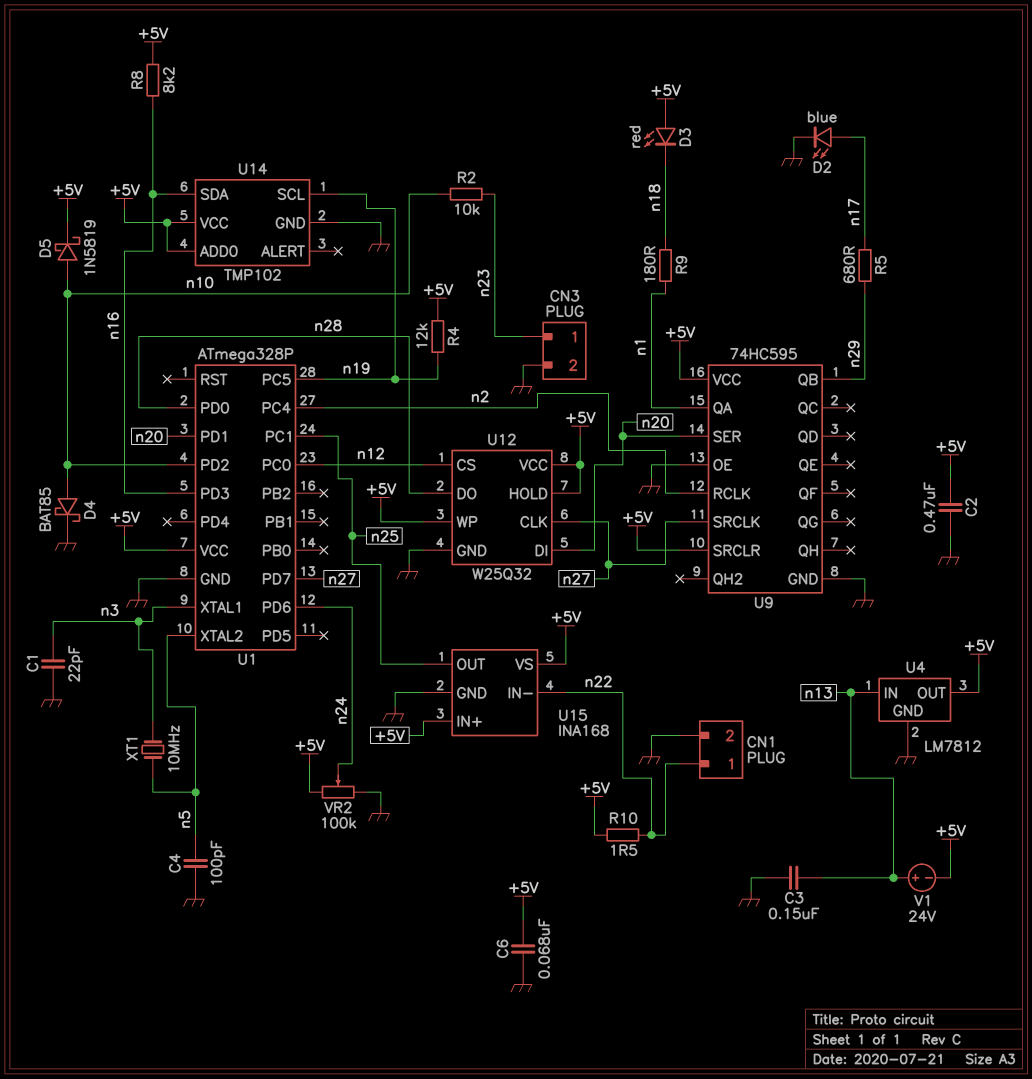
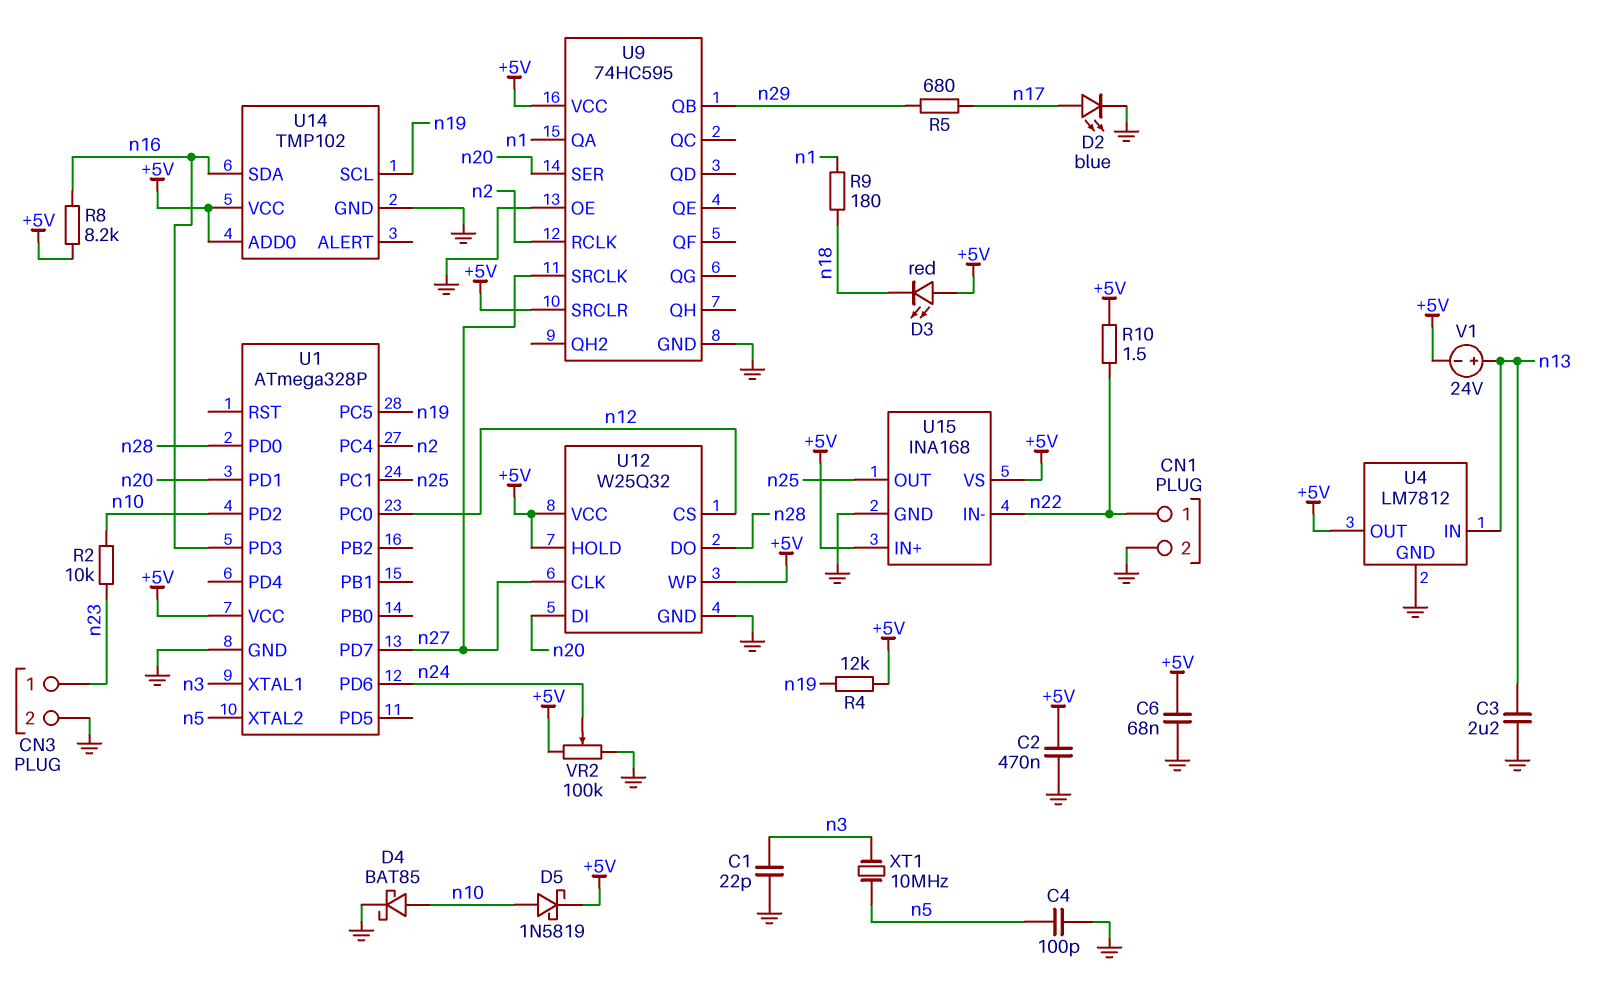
C3: 150nF (GND, n13) -> 2.2uF (GND, n13)

